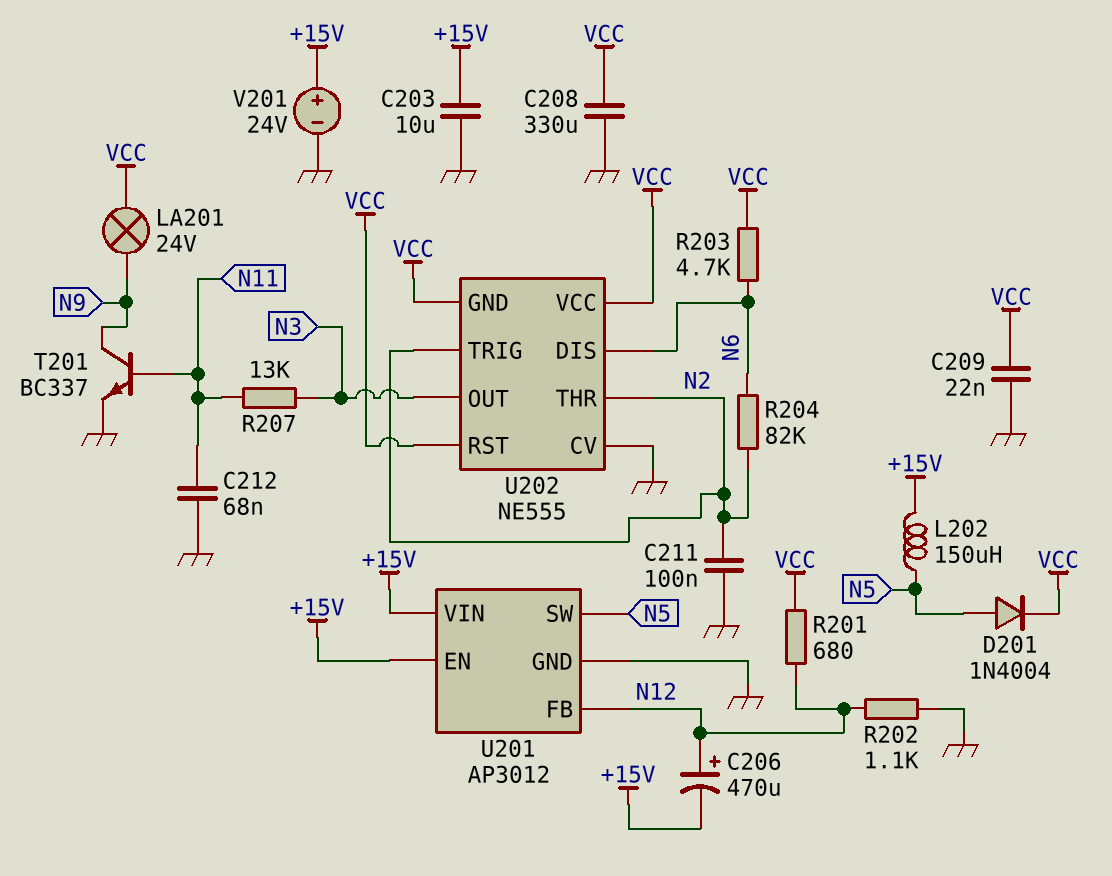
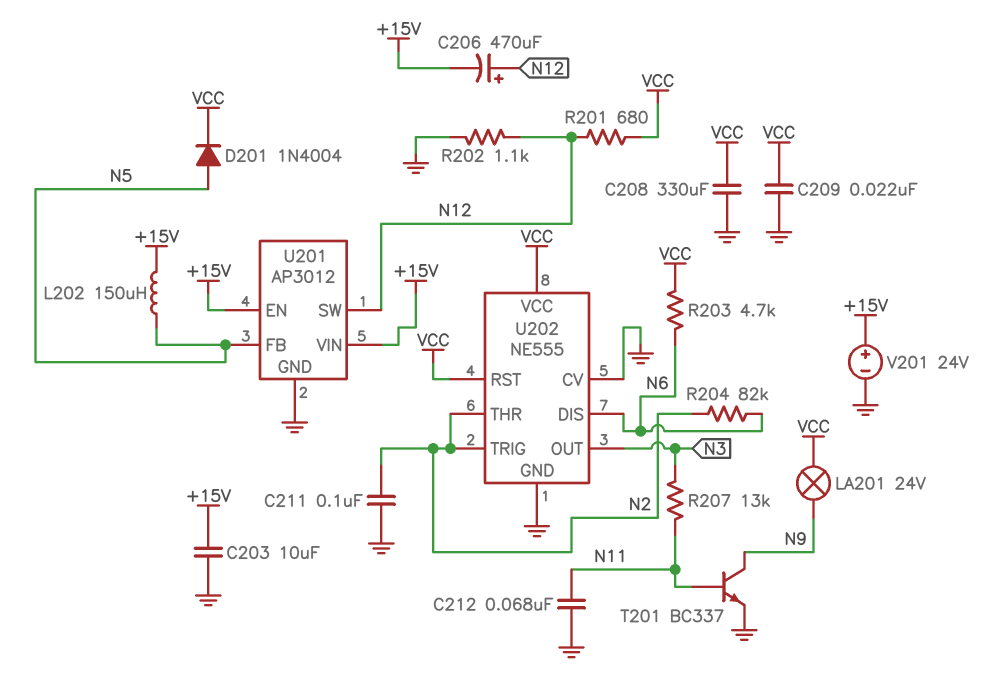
U201 pin FB: N12 -> N5
U201 pin SW: N5 -> N12
U202 pin GND: VCC -> GND

